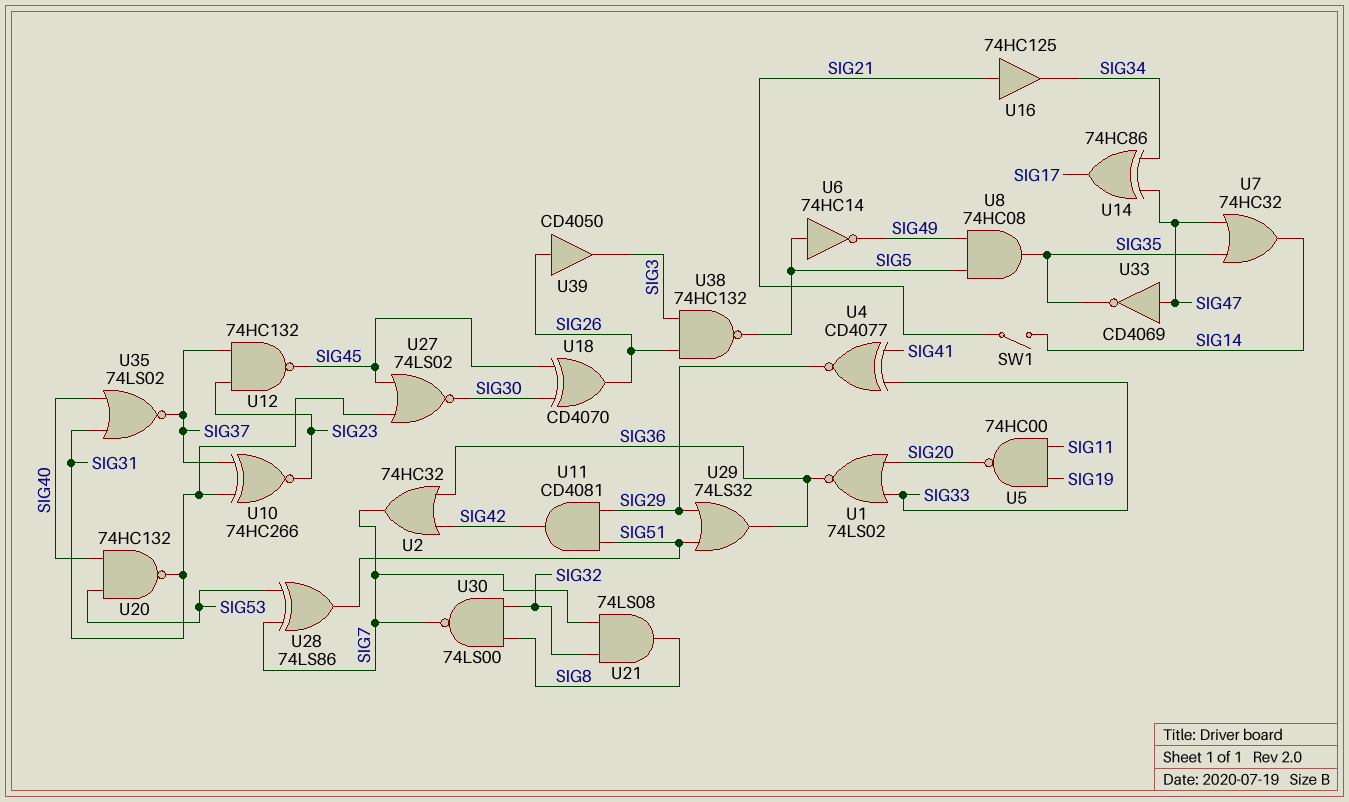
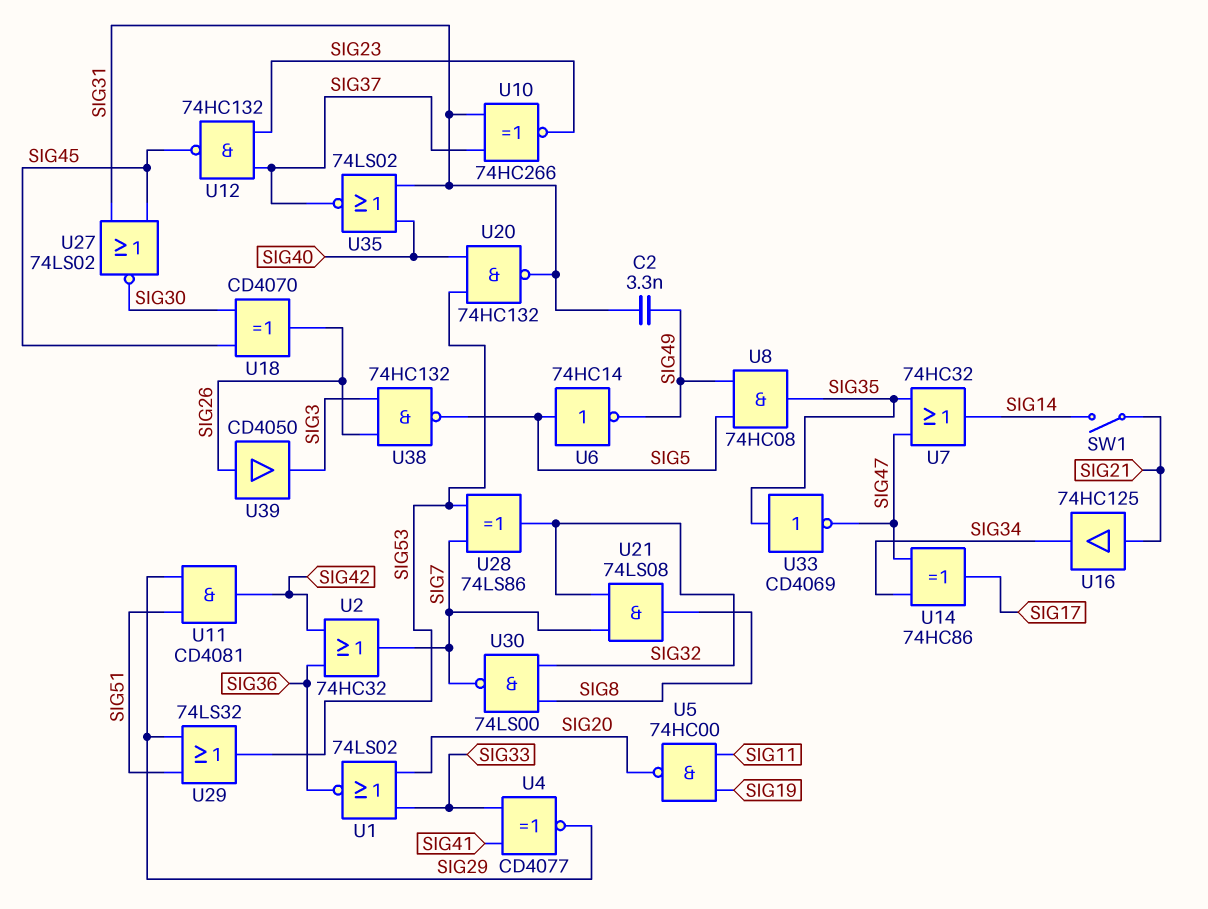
C2: none -> 3.3nF (SIG31, SIG49)
U28: XOR 74LS86 (in SIG7, in SIG53, out SIG51) -> XOR 74LS86 (in SIG7, in SIG53, out SIG32)
U29: OR 74LS32 (in SIG29, in SIG51, out SIG36) -> OR 74LS32 (in SIG29, in SIG51, out SIG53)
U33: NOT CD4069 (in SIG47, out SIG35) -> NOT CD4069 (in SIG35, out SIG47)

